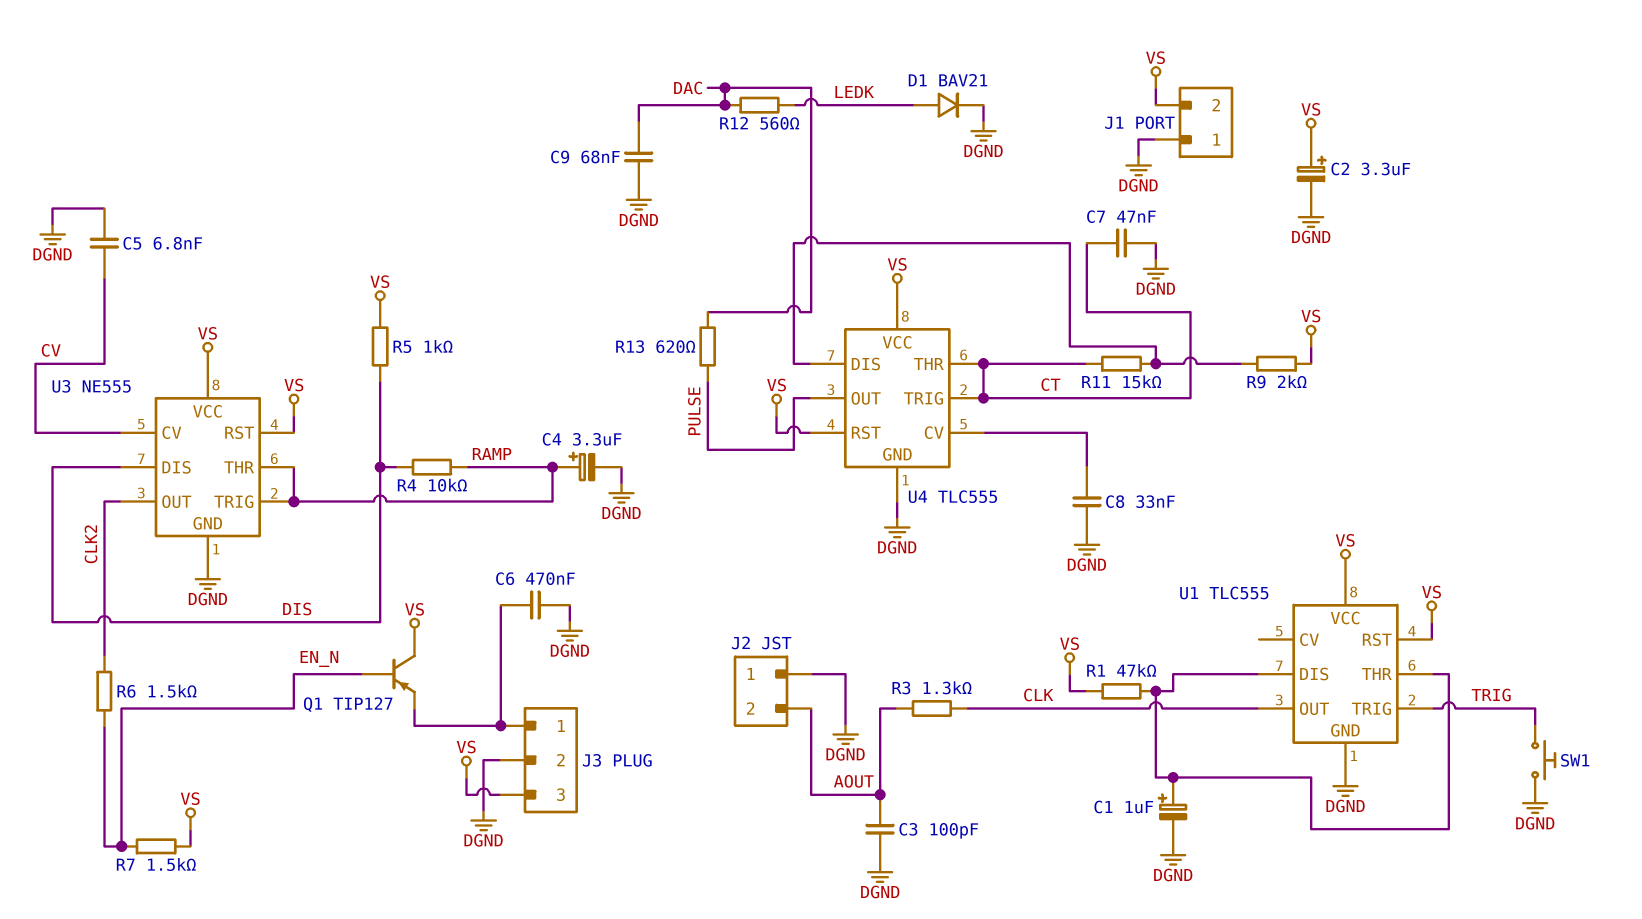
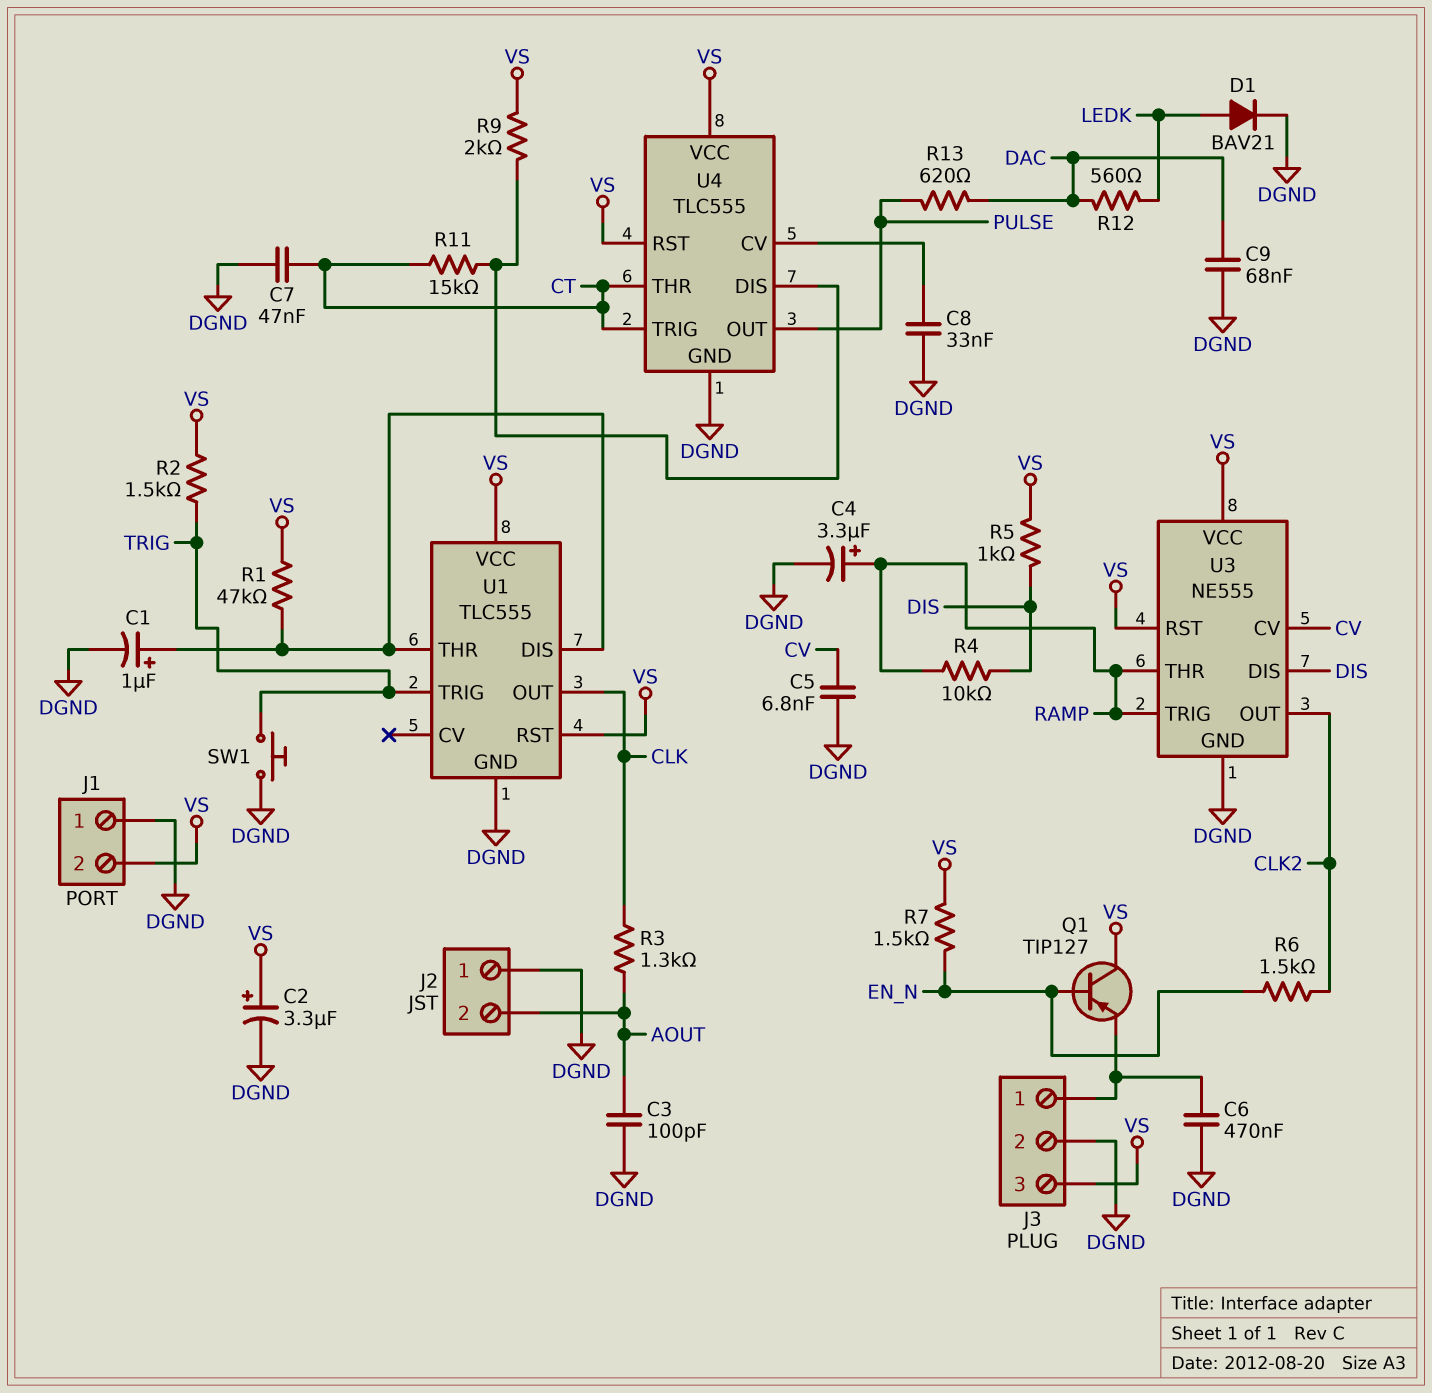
R2: none -> 1.5k (TRIG, VS)

